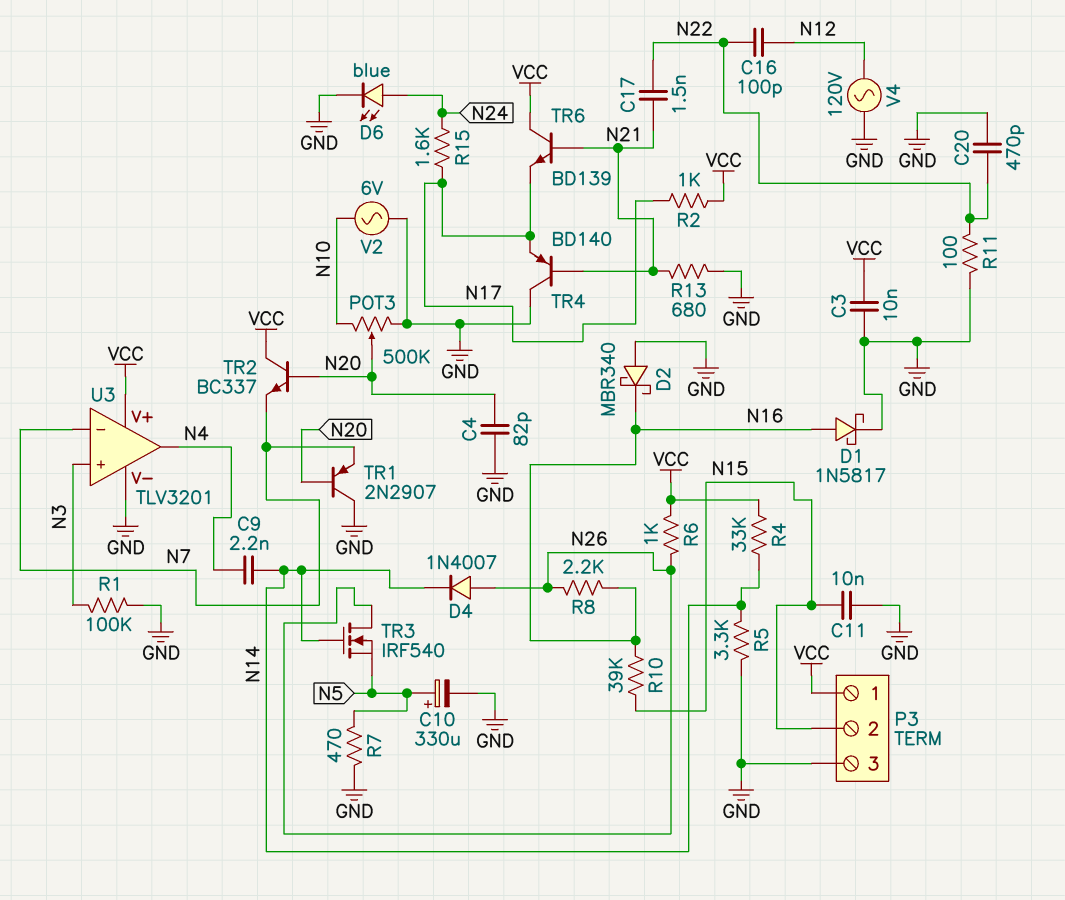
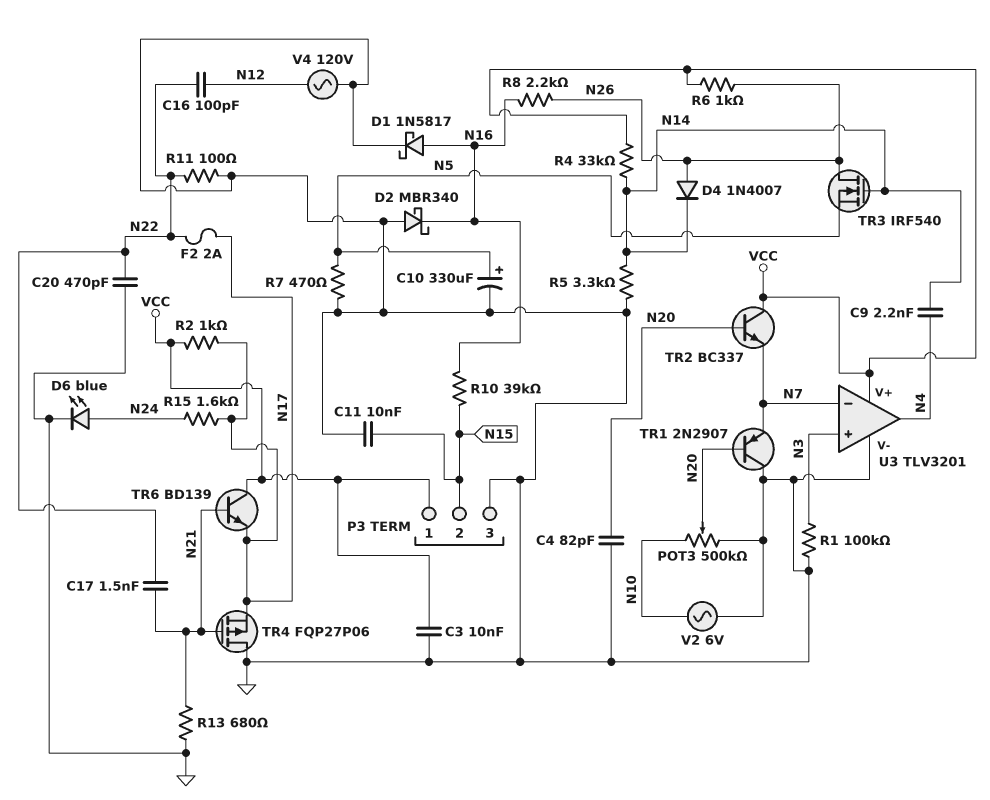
F2: none -> 2A (N17, N22)
TR4: PNP BD140 (B N21, C GND, E N17) -> PMOS FQP27P06 (G N21, D GND, S N17)

